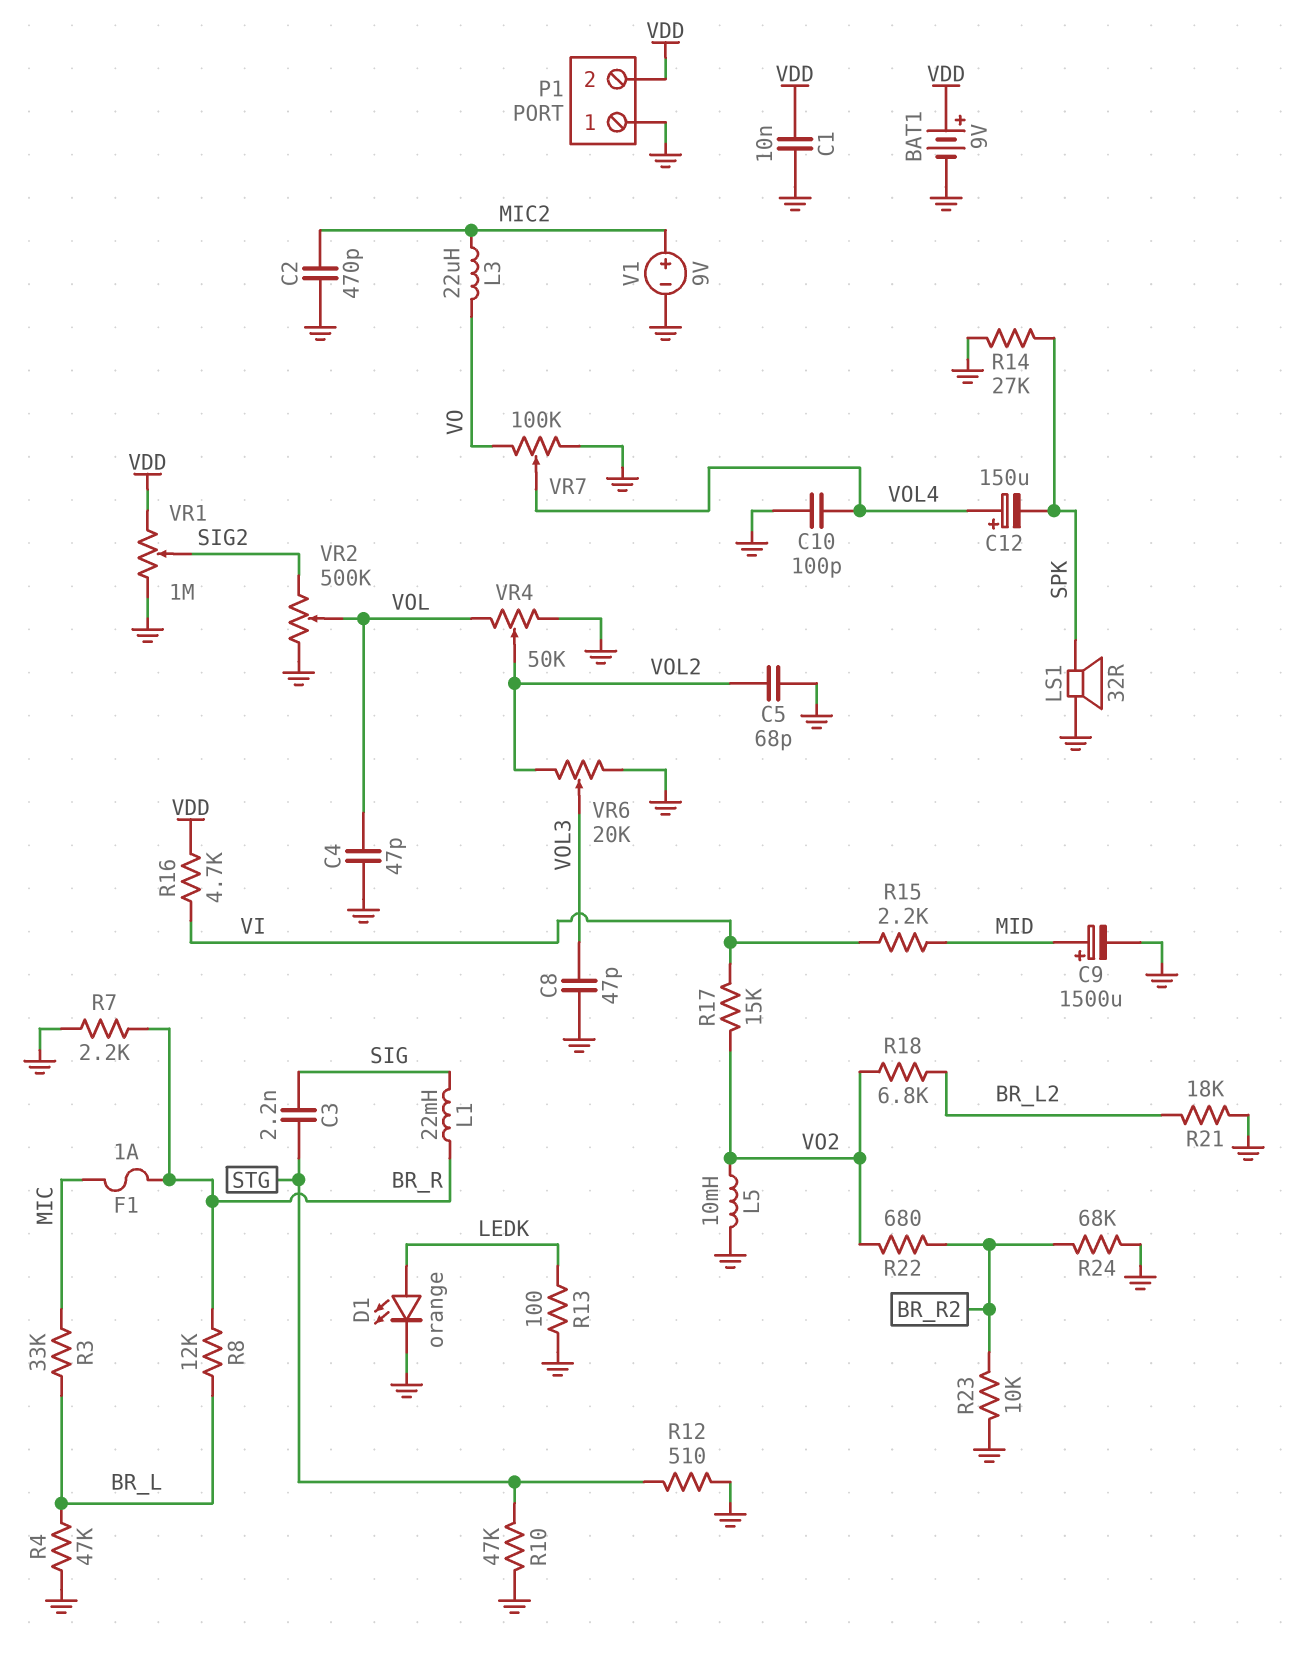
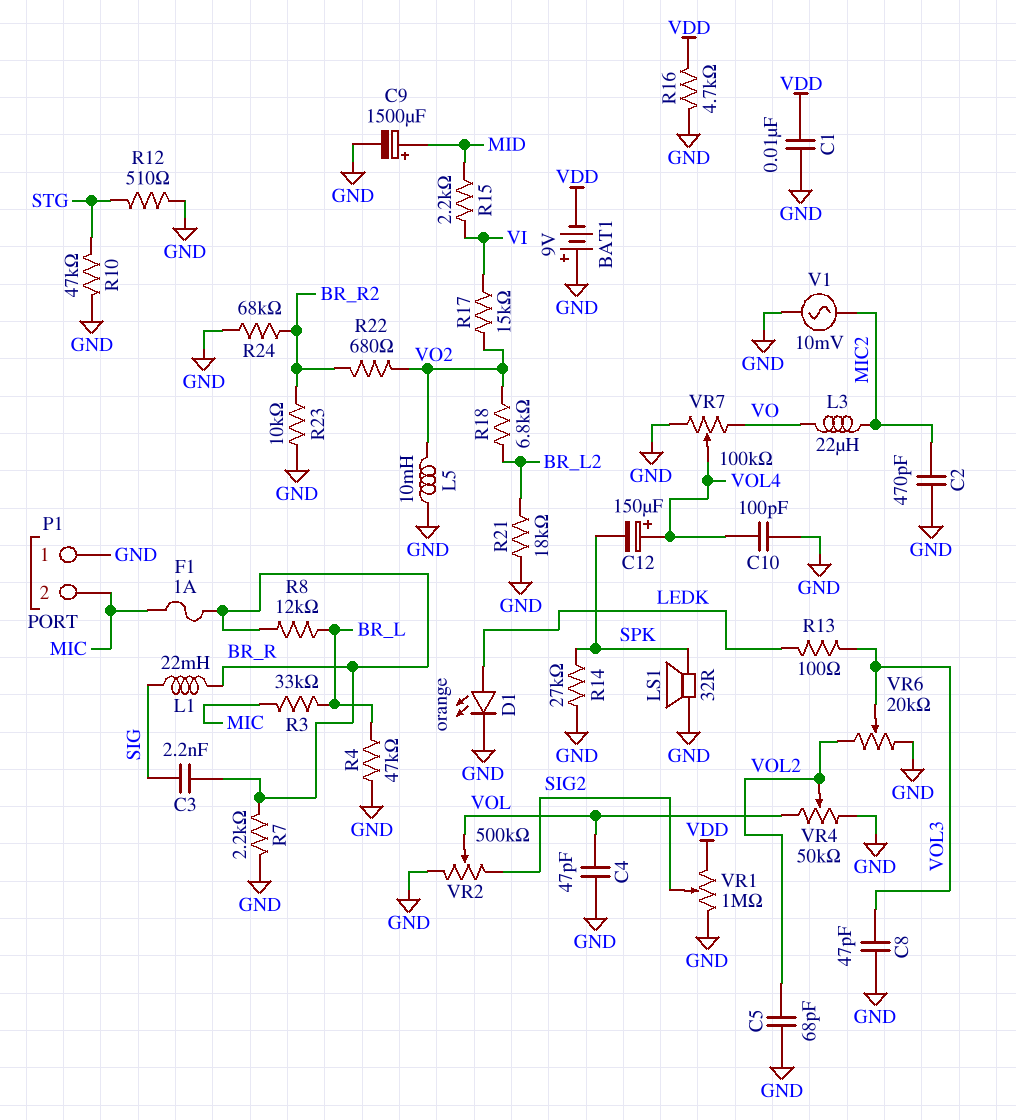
BAT1: 9V (plus VDD, minus GND) -> 9V (plus GND, minus VDD)
C3: 2.2nF (SIG, STG) -> 2.2nF (BR_R, SIG)
P1 pin 2: VDD -> MIC
R13: 100 (GND, LEDK) -> 100 (LEDK, VOL3)
R16: 4.7k (VDD, VI) -> 4.7k (GND, VDD)
V1: 9V (plus MIC2, minus GND) -> AC 10mV (GND, MIC2)

